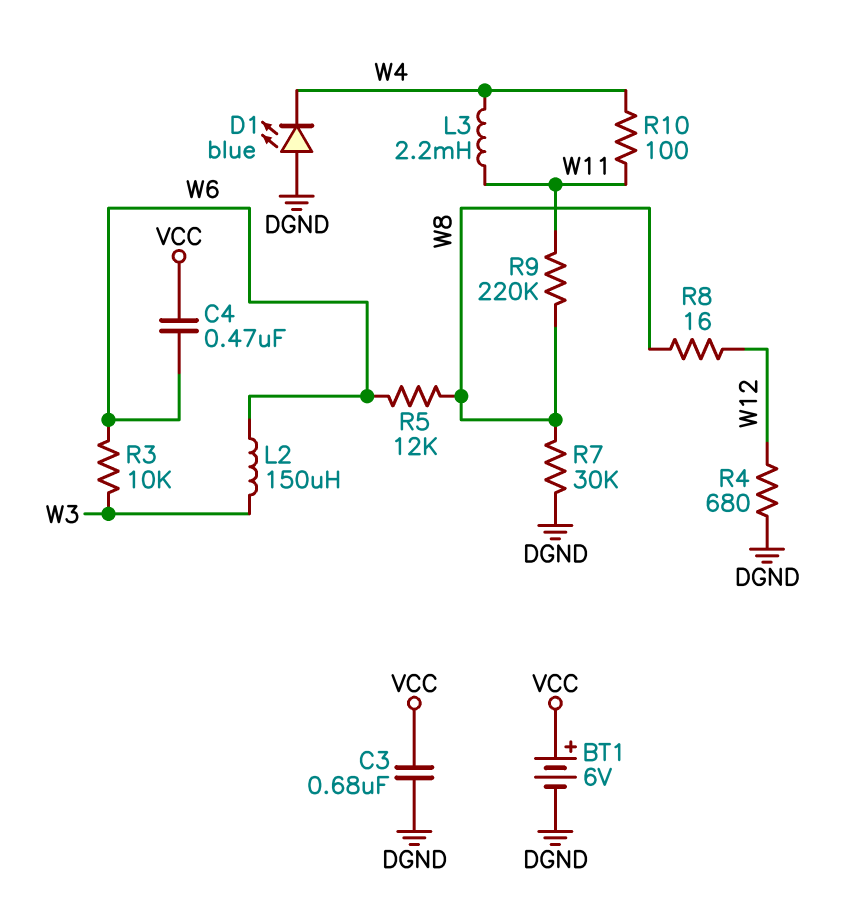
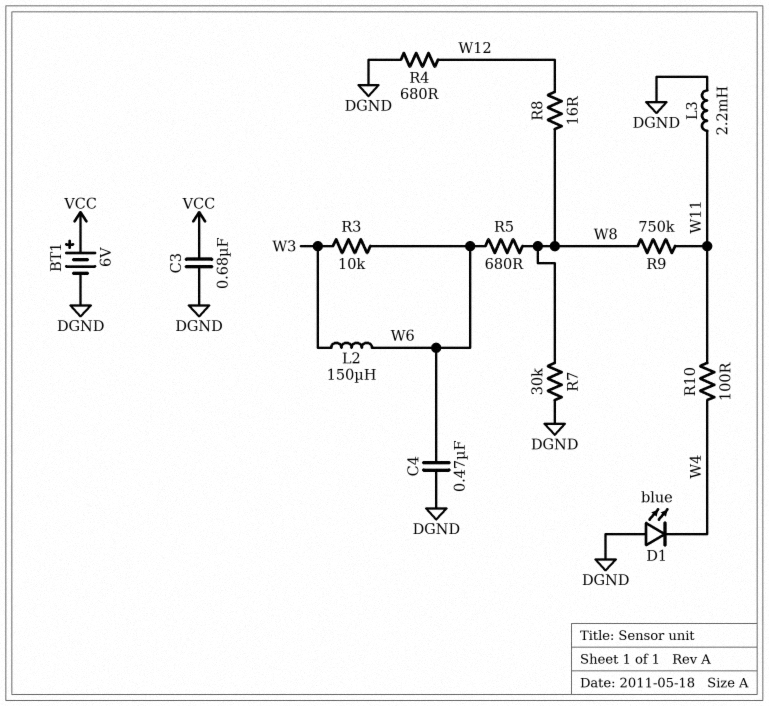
C4: 470nF (VCC, W6) -> 470nF (DGND, W6)
L3: 2.2mH (W4, W11) -> 2.2mH (DGND, W11)
R5: 12k (W6, W8) -> 680 (W6, W8)
R9: 220k (W8, W11) -> 750k (W8, W11)

